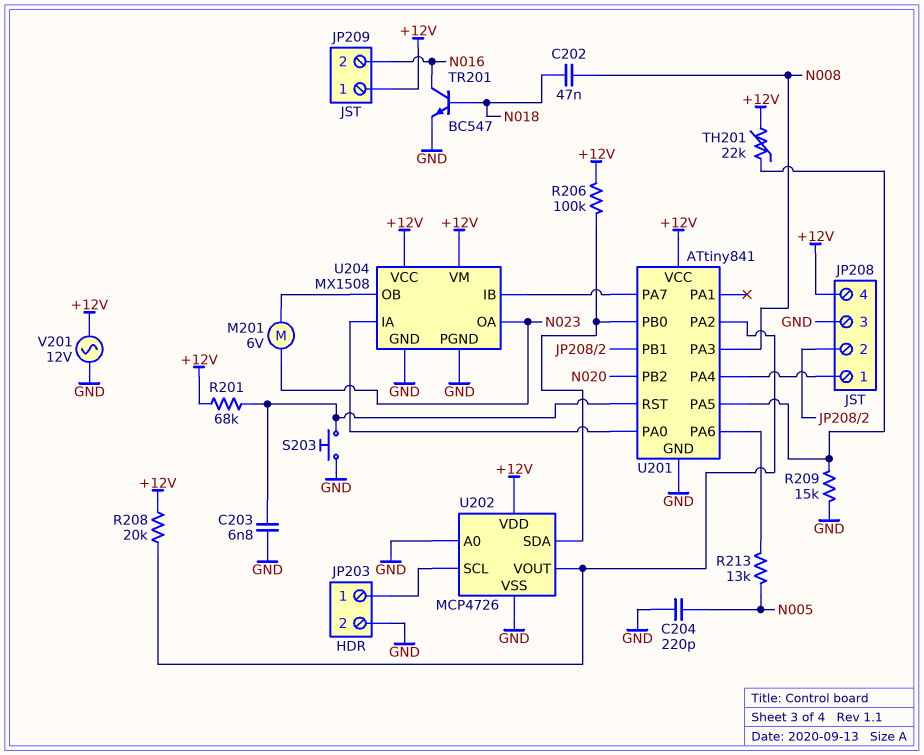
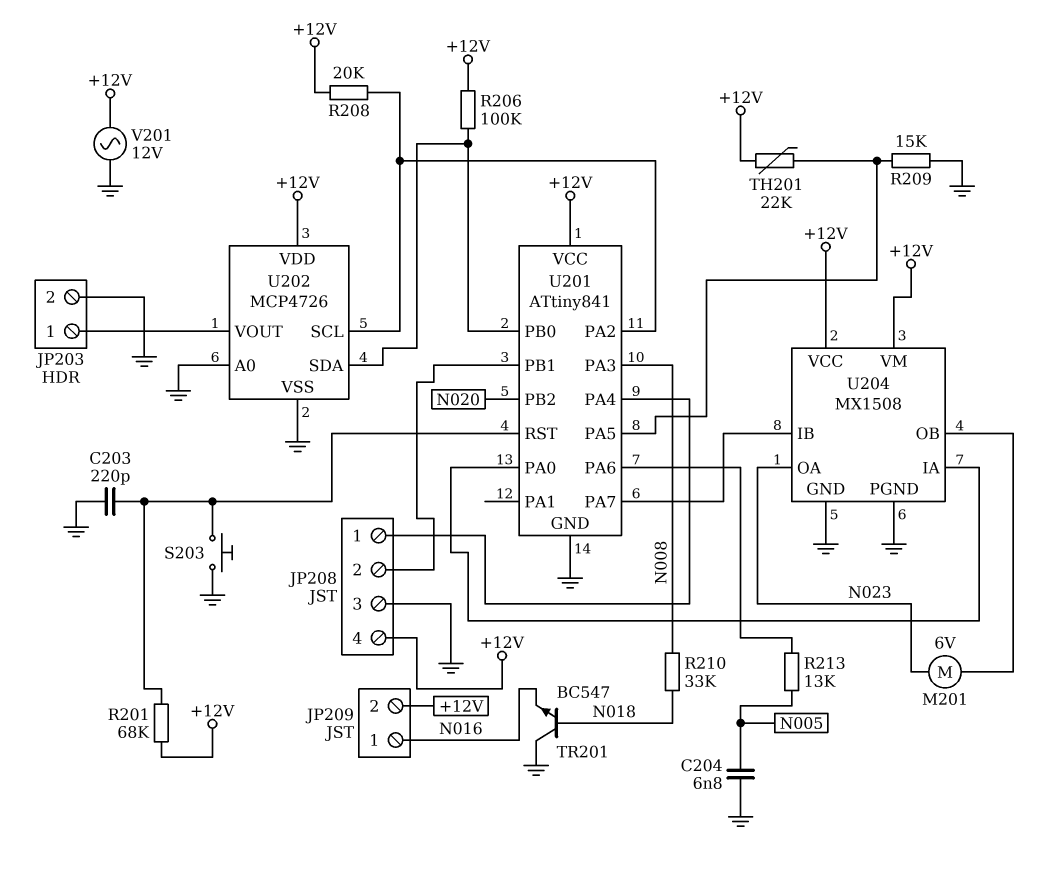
C202: 47nF (N008, N018) -> none
C203: 6.8nF (GND, U201/RST) -> 220pF (GND, U201/RST)
C204: 220pF (GND, N005) -> 6.8nF (GND, N005)
JP209 pin 1: +12V -> N016
JP209 pin 2: N016 -> +12V
R210: none -> 33k (N008, N018)
TR201: NPN BC547 (B N018, C N016, E GND) -> NPN BC547 (B N018, C GND, E N016)
U202 pin SCL: JP203/1 -> U201/PA2
U202 pin VOUT: U201/PA2 -> JP203/1

